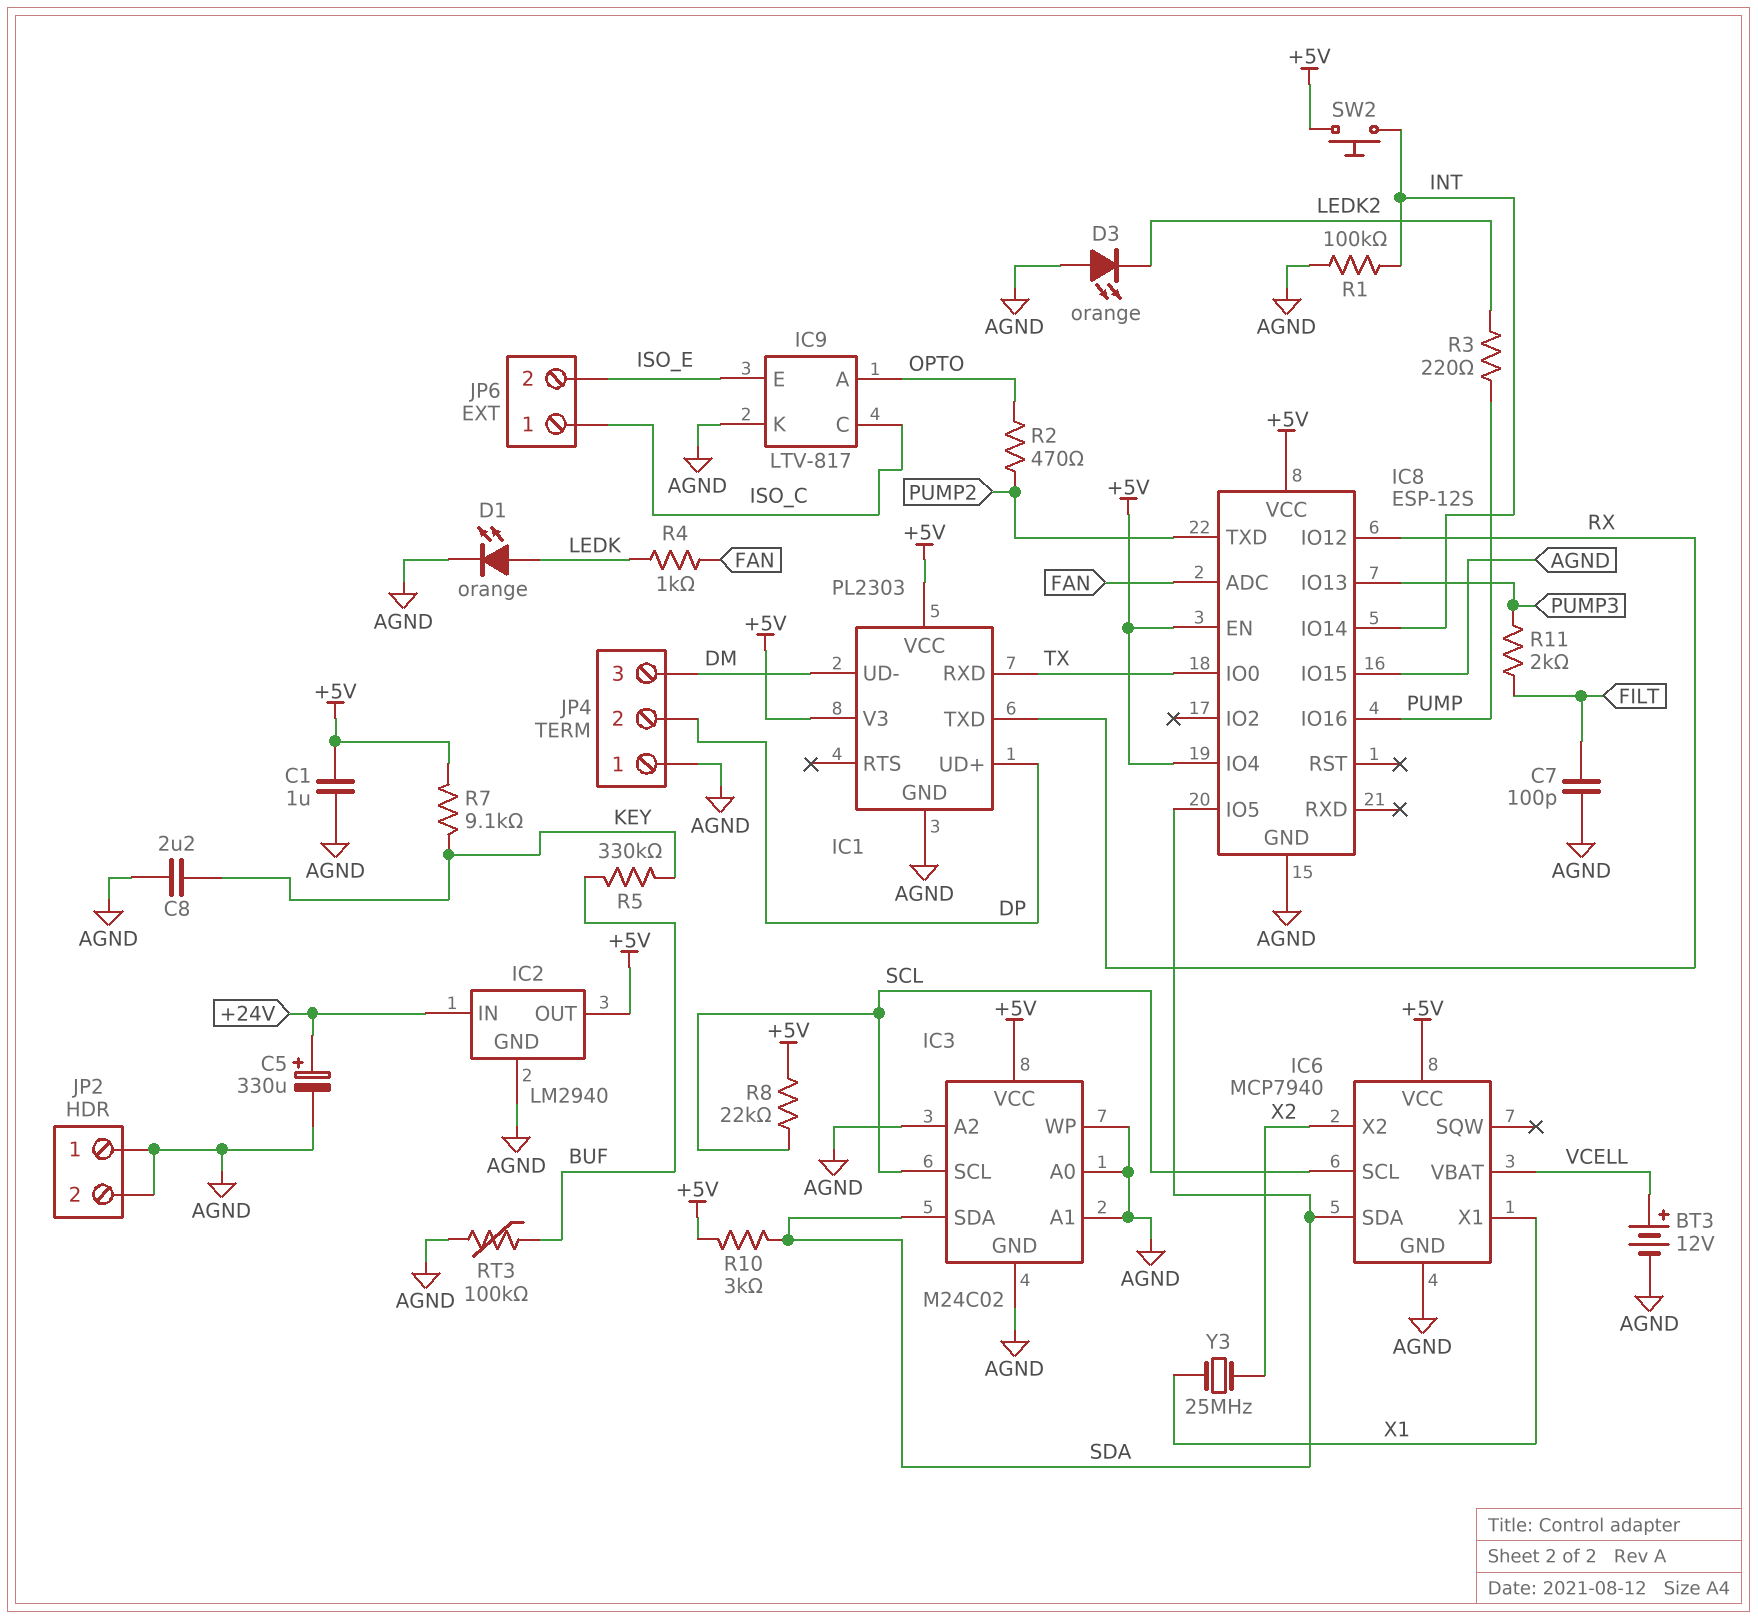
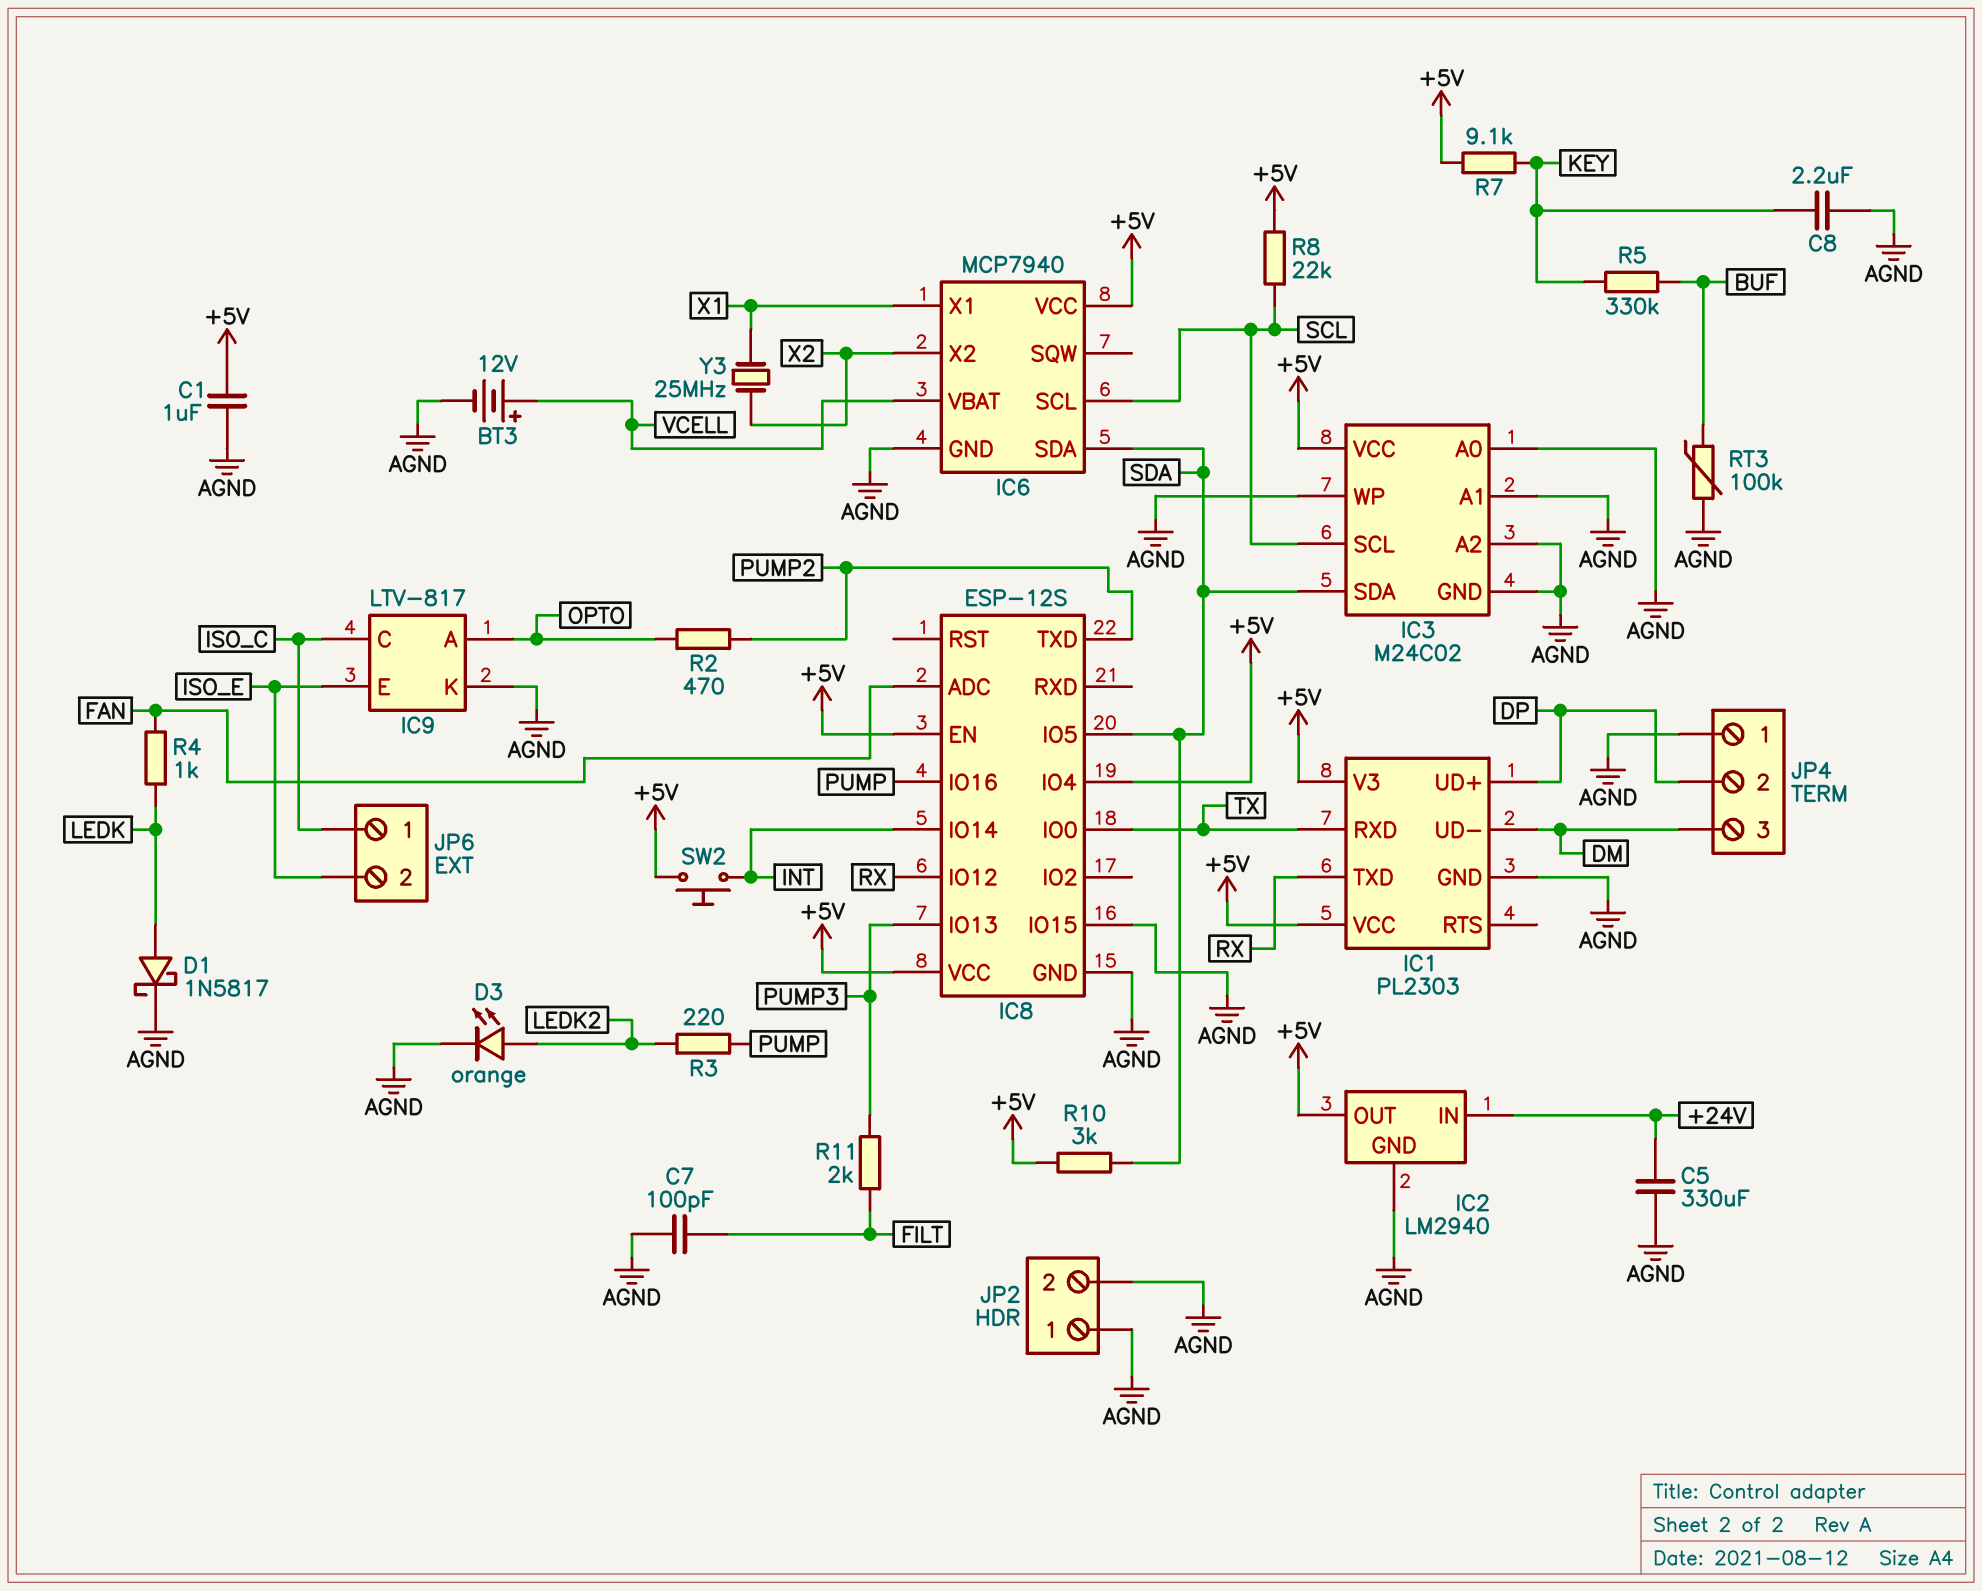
C5: 330uF (plus +24V, minus AGND) -> 330uF (+24V, AGND)
D1: LED orange (A LEDK, K AGND) -> schottky 1N5817 (A LEDK, K AGND)
D3: LED orange (A AGND, K LEDK2) -> LED orange (A LEDK2, K AGND)
R1: 100k (AGND, INT) -> none

